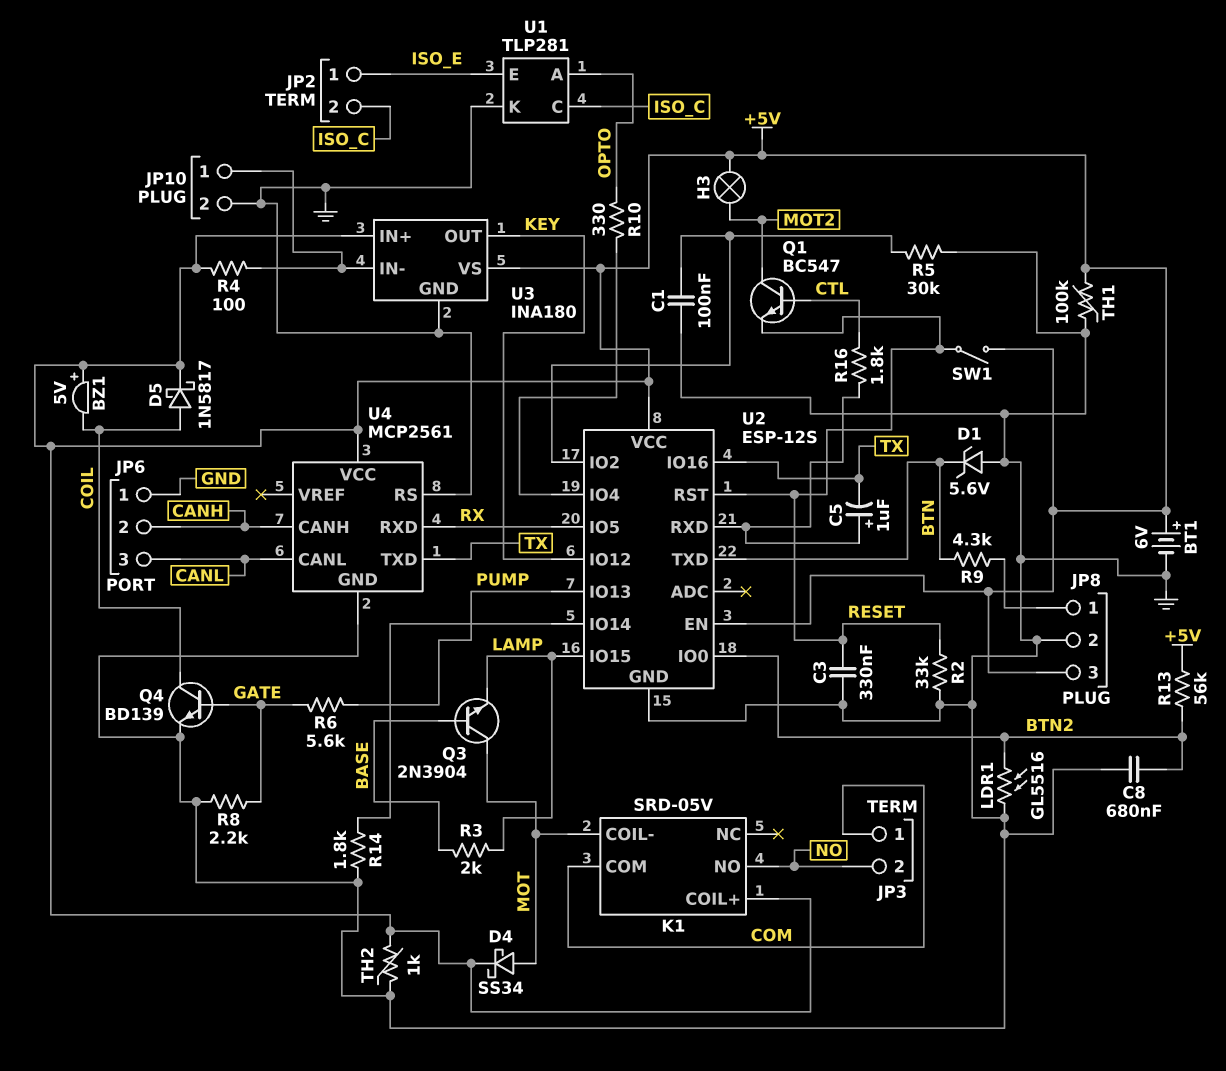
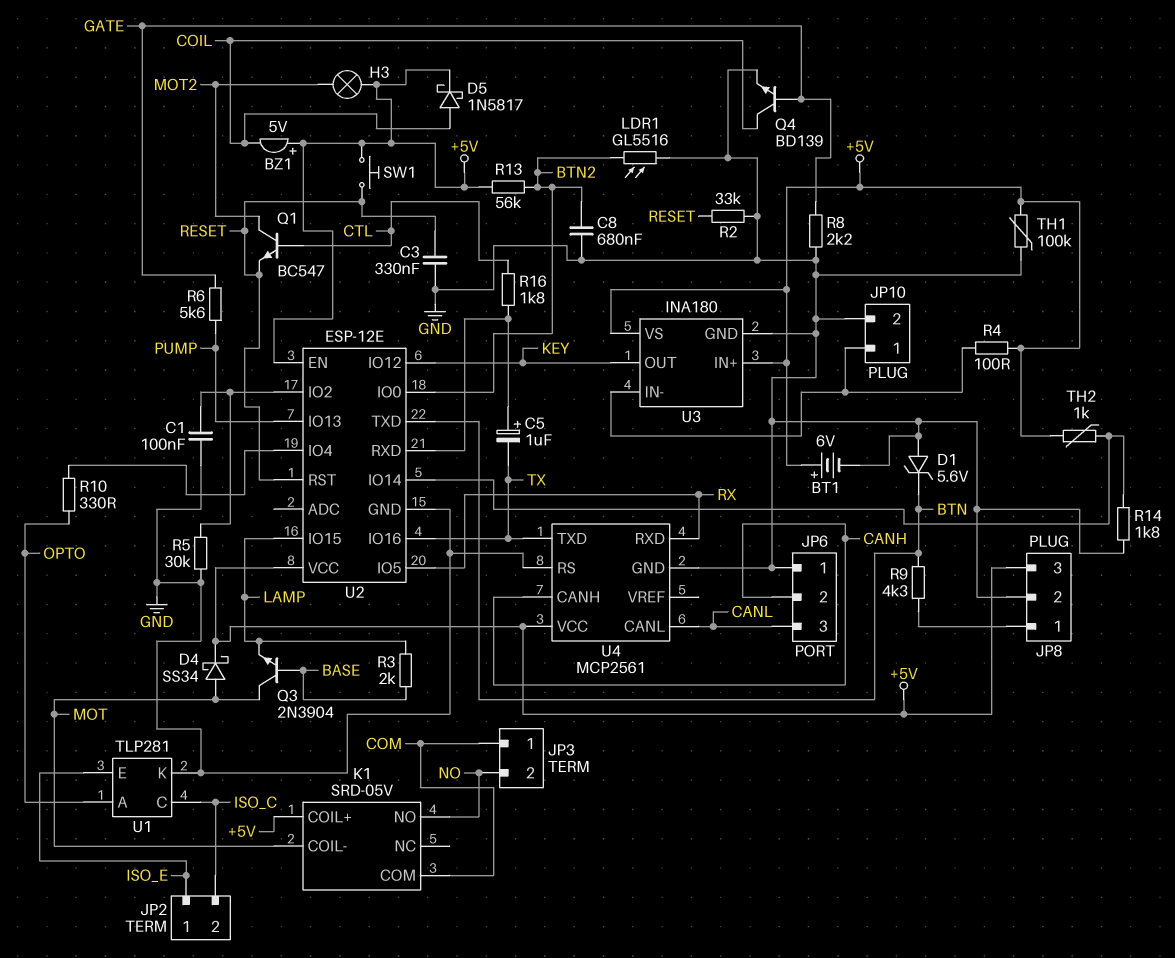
SW1: switch (+5V, RESET) -> button (+5V, RESET)
TH2: 1k (+5V, GND) -> 1k (+5V, U2/IO14)
U2: ESP-12S -> ESP-12E

